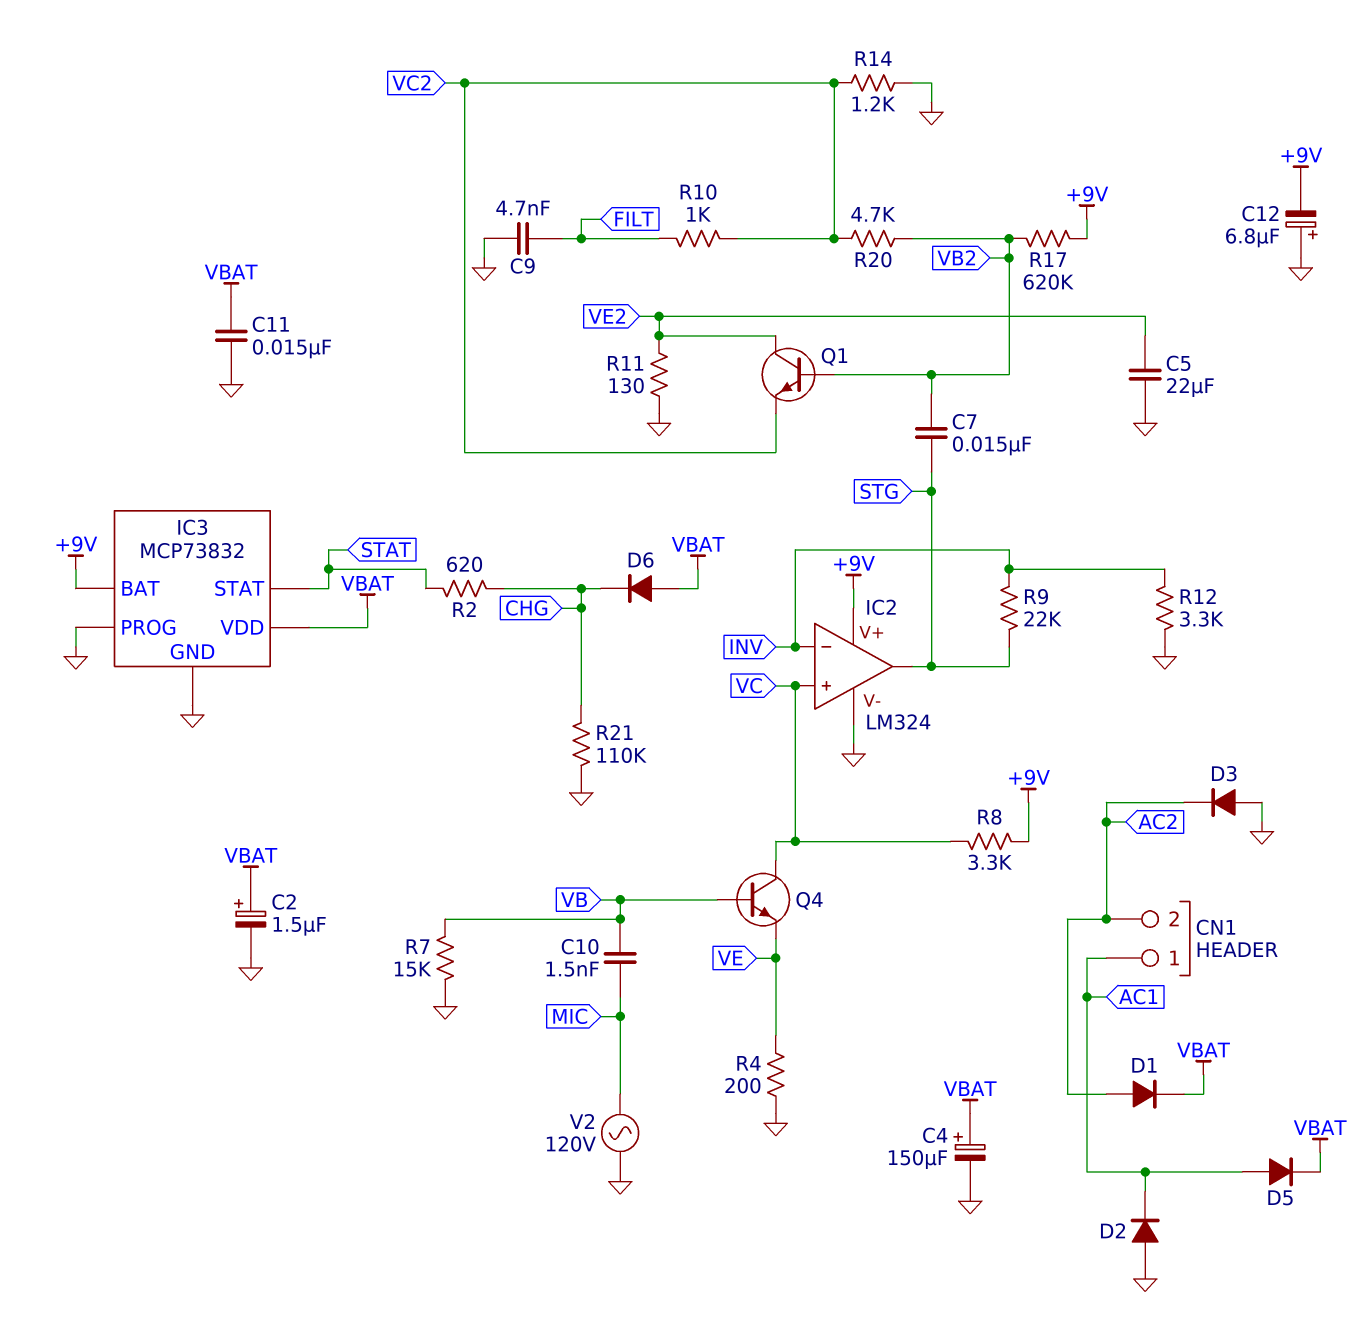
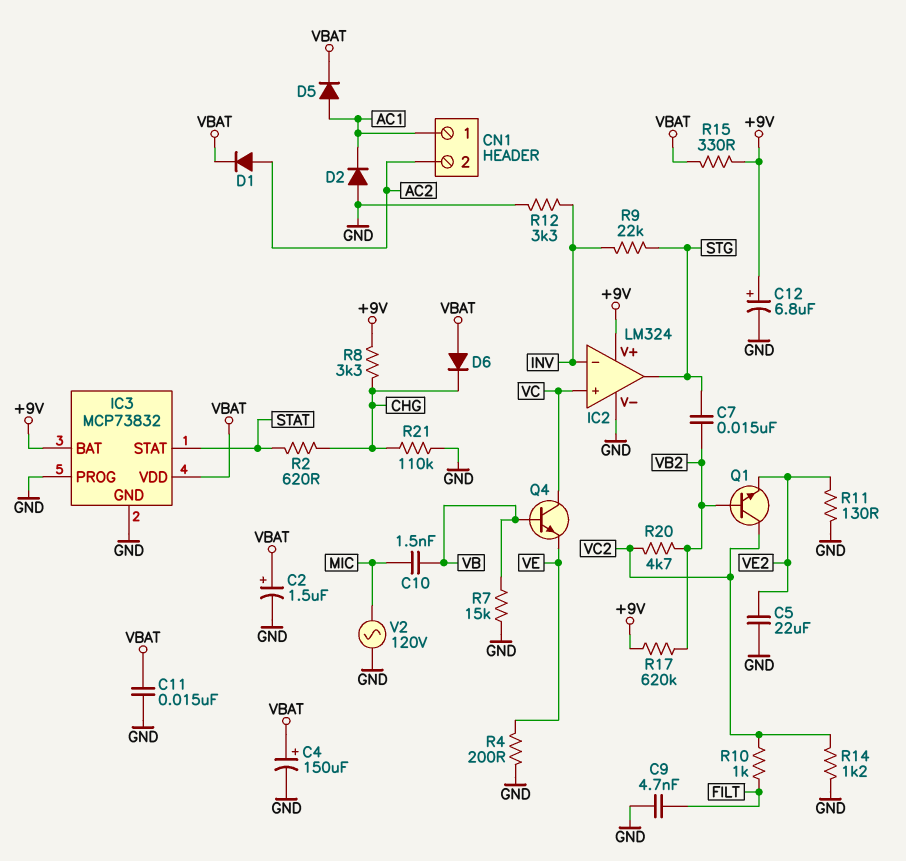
C12: 6.8uF (plus GND, minus +9V) -> 6.8uF (plus +9V, minus GND)
D3: diode (A GND, K AC2) -> none
Q1: NPN (B VB2, C VE2, E VC2) -> NPN (B VB2, C VC2, E VE2)
R8: 3.3k (+9V, VC) -> 3.3k (+9V, CHG)
R15: none -> 330 (+9V, VBAT)

